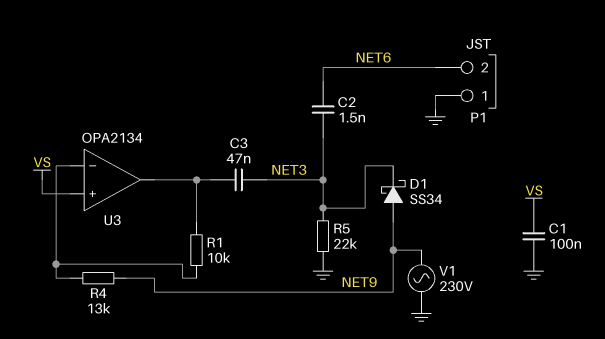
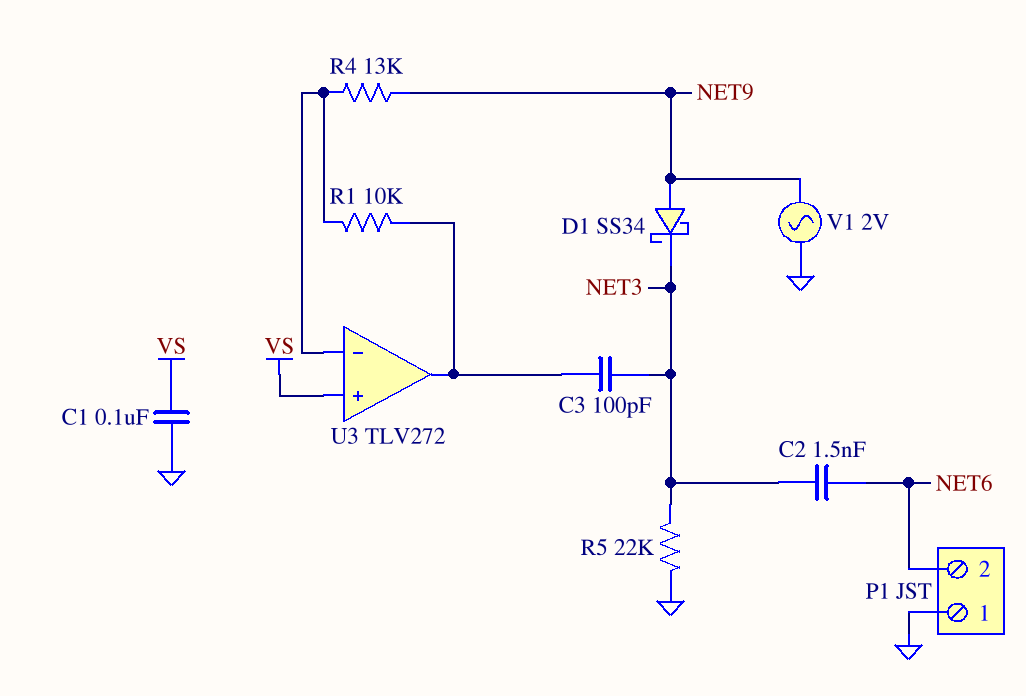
C3: 47nF (NET3, U3/out) -> 100pF (NET3, U3/out)
U3: OPA2134 -> TLV272
V1: AC 230V (GND, NET9) -> AC 2V (GND, NET9)

